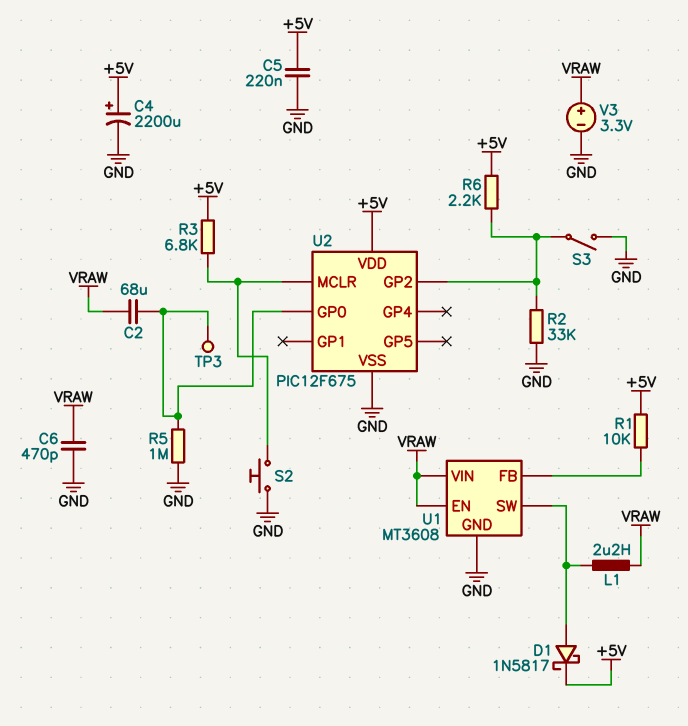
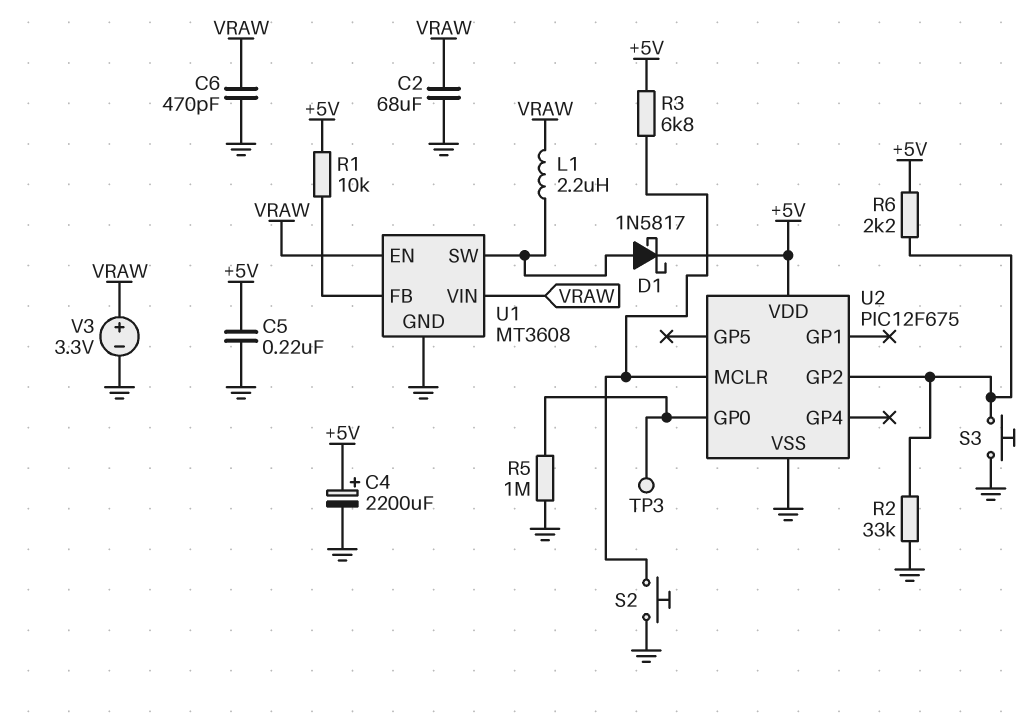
C2: 68uF (U2/GP0, VRAW) -> 68uF (GND, VRAW)
S3: switch (GND, U2/GP2) -> button (GND, U2/GP2)

